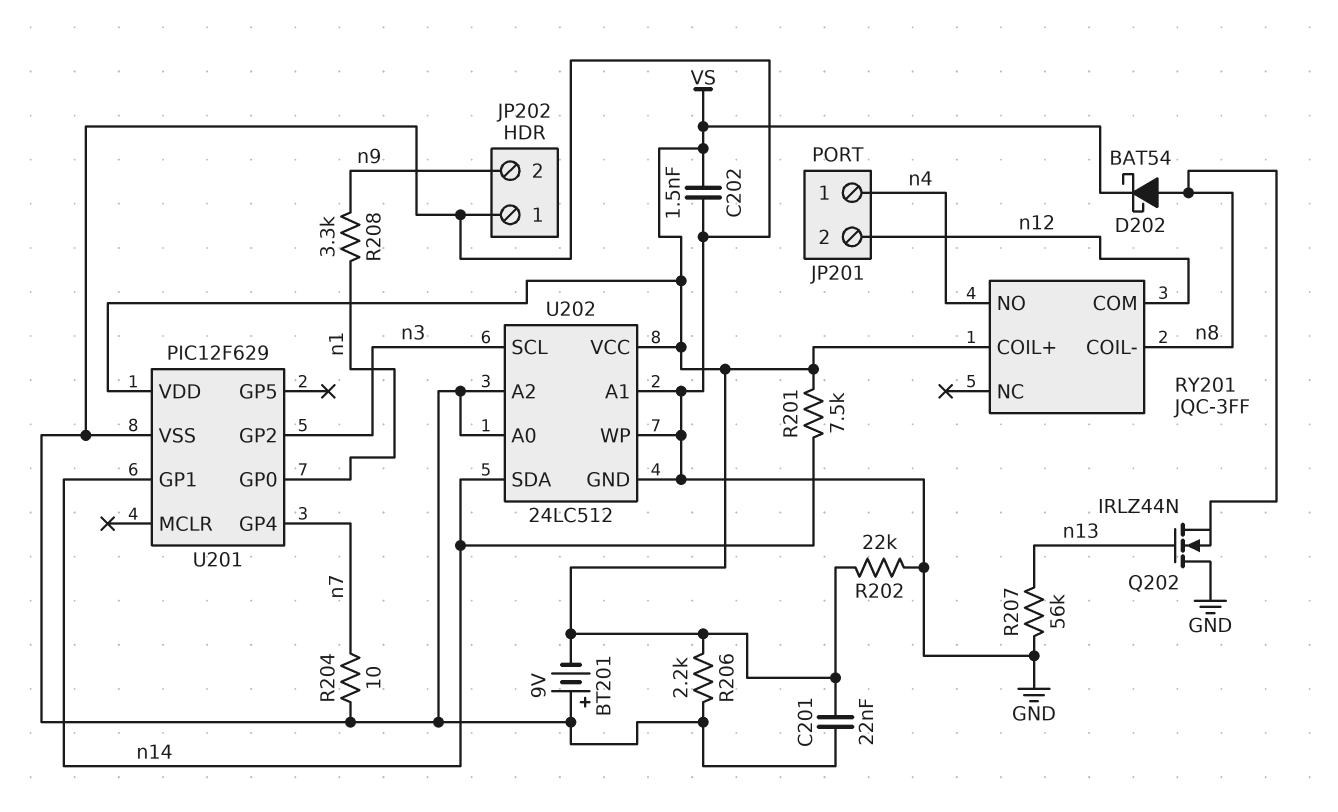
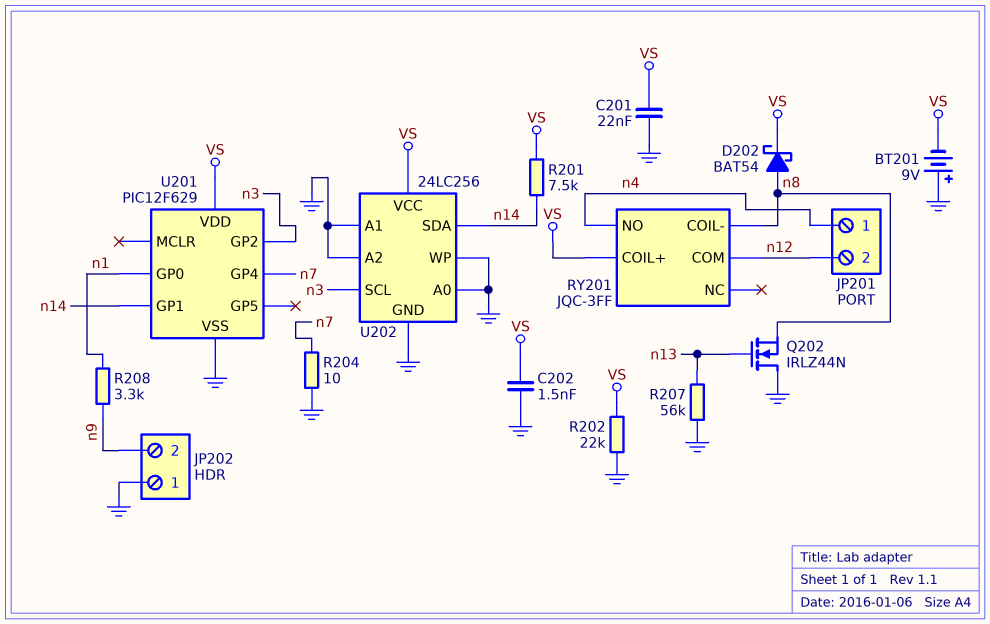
R206: 2.2k (GND, VS) -> none
U202: 24LC512 -> 24LC256

